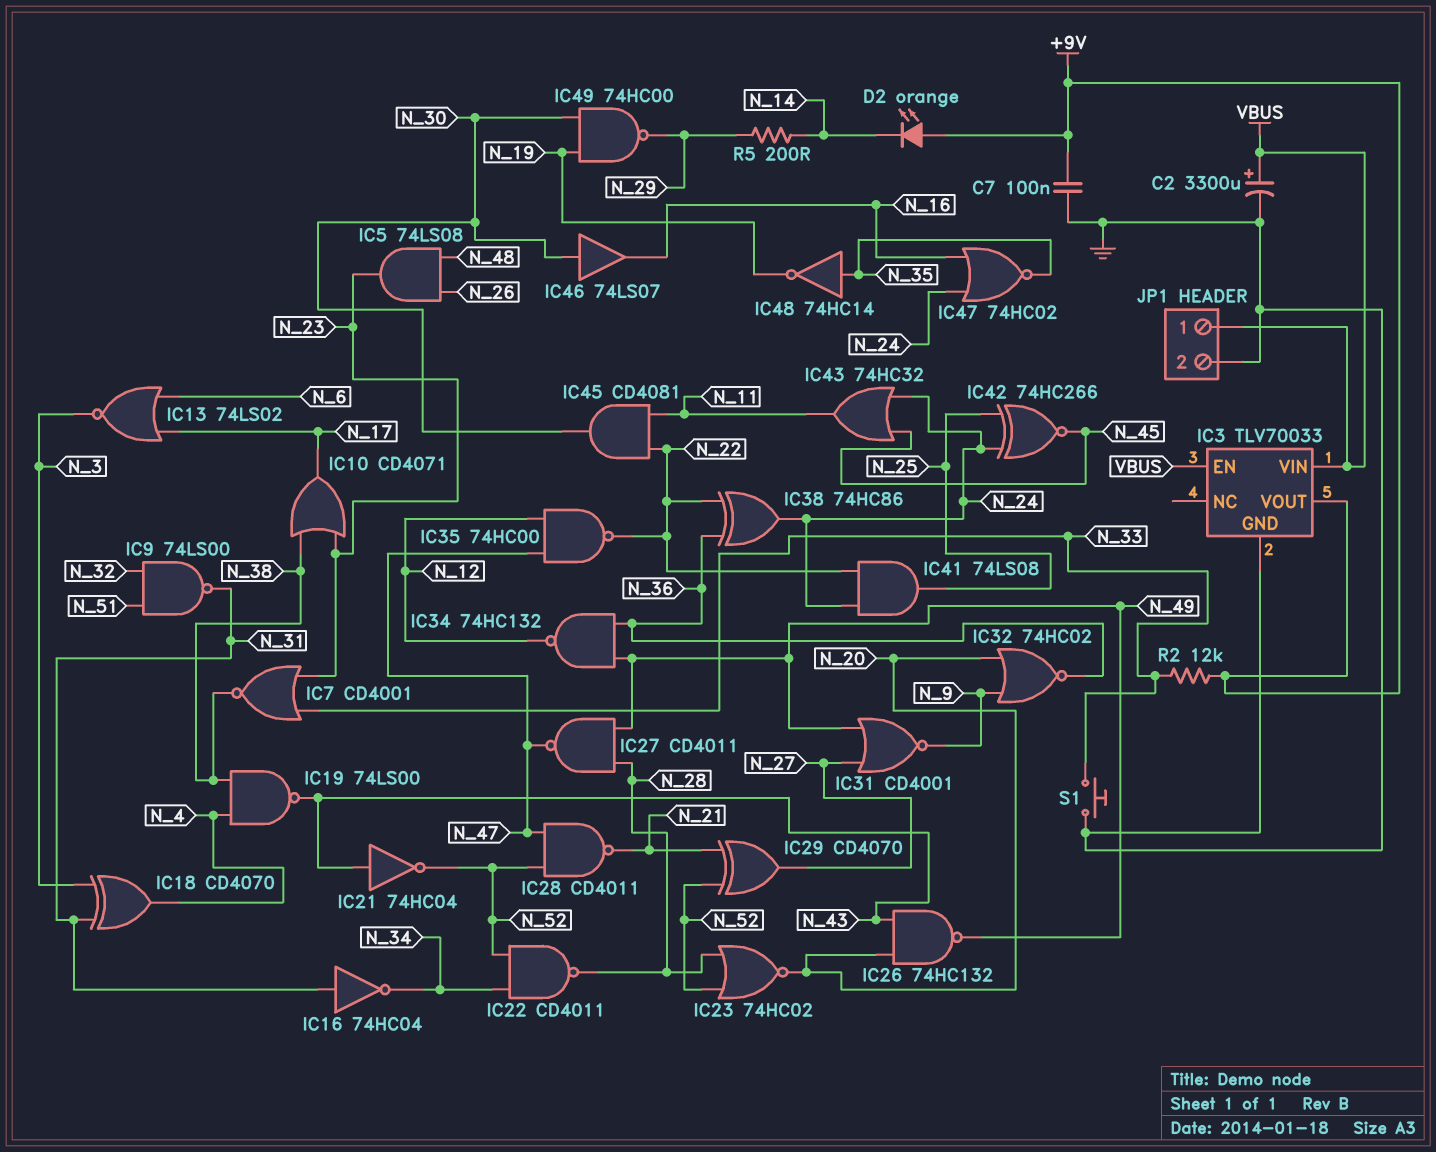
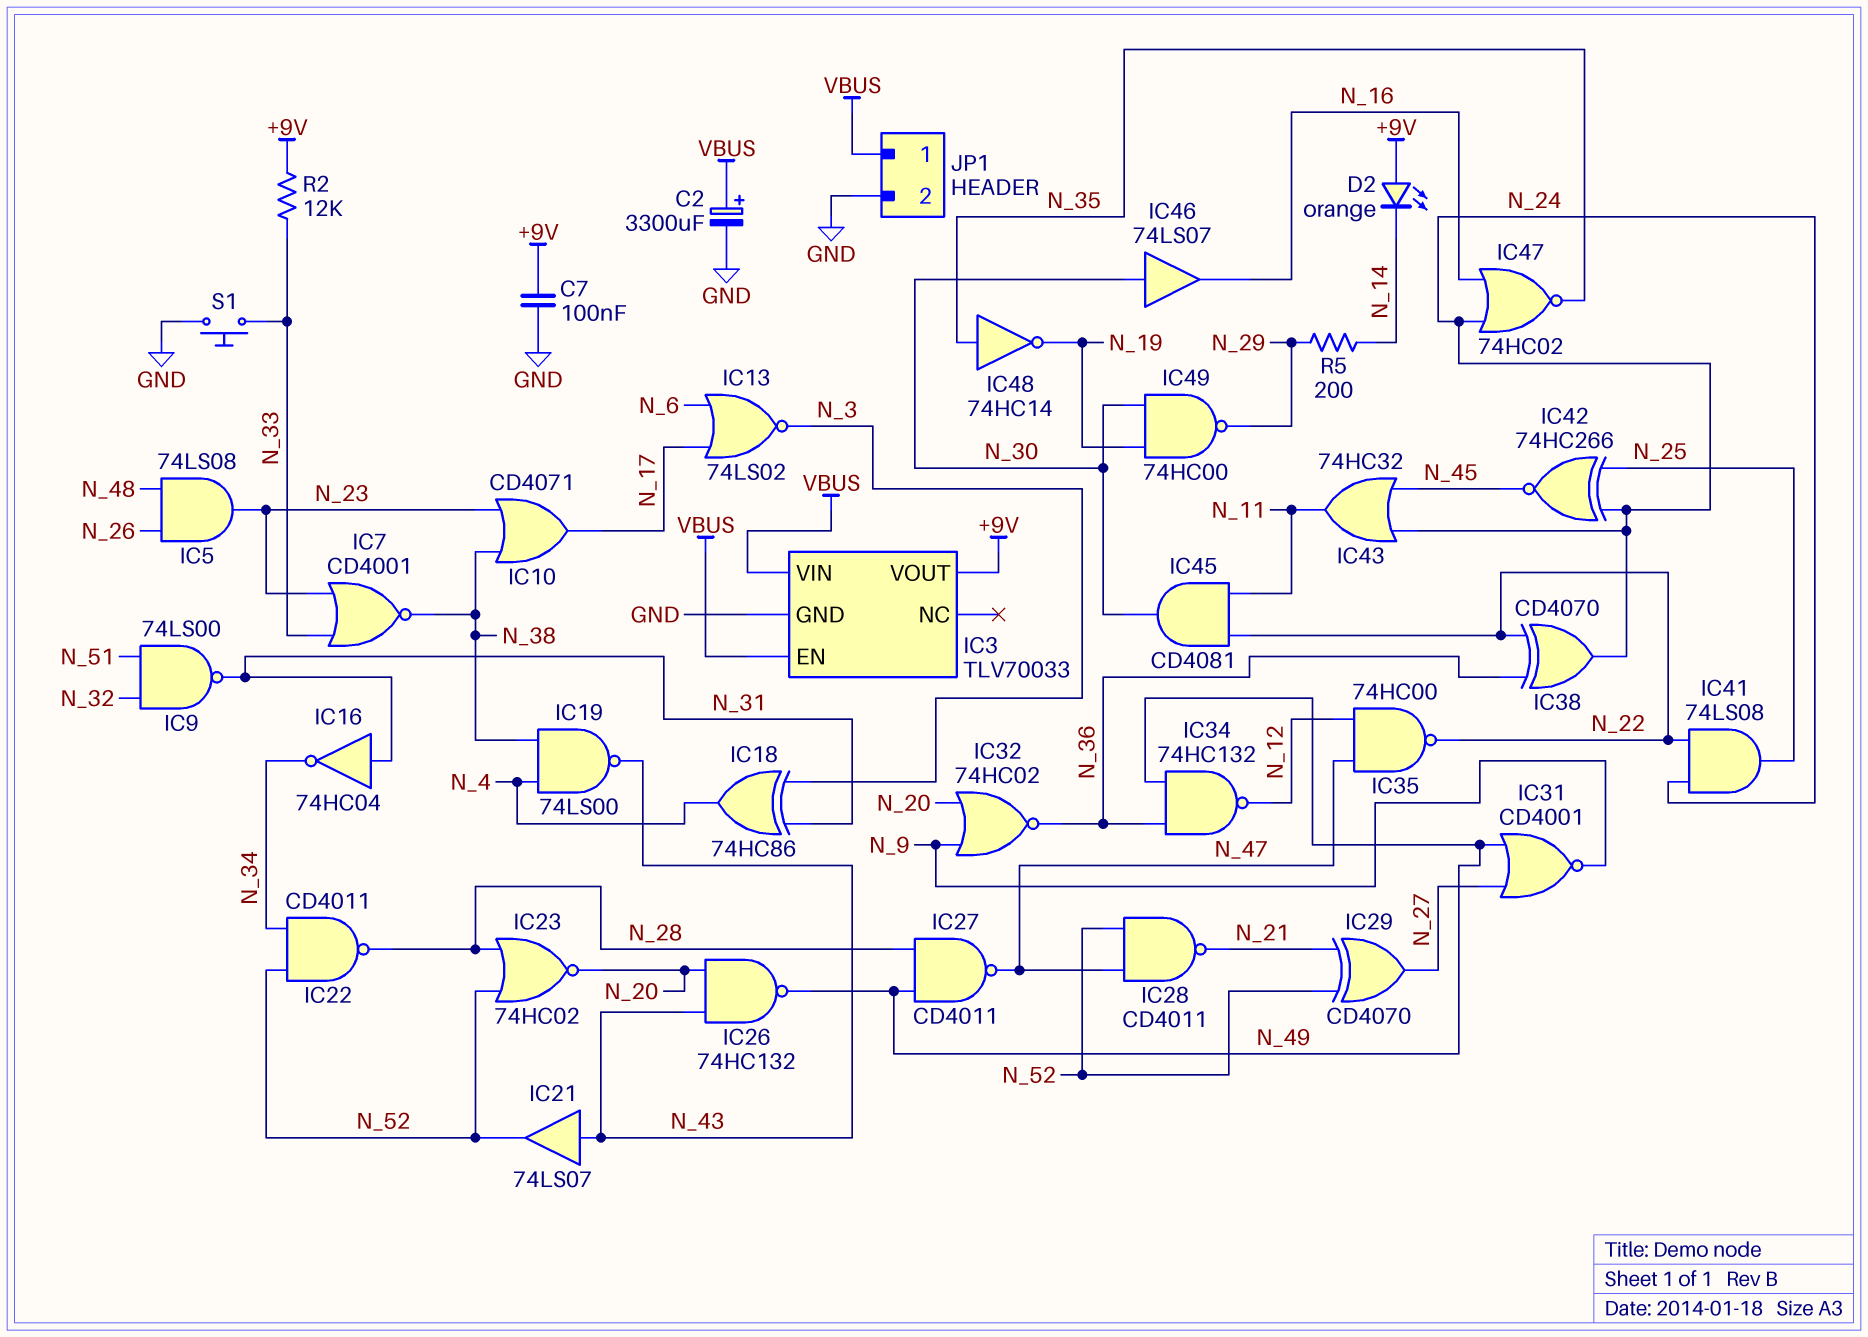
IC18: XOR CD4070 (in N_3, in N_31, out N_4) -> XOR 74HC86 (in N_3, in N_31, out N_4)
IC21: NOT 74HC04 (in N_43, out N_52) -> buffer 74LS07 (in N_43, out N_52)
IC38: XOR 74HC86 (in N_22, in N_36, out N_24) -> XOR CD4070 (in N_22, in N_36, out N_24)

